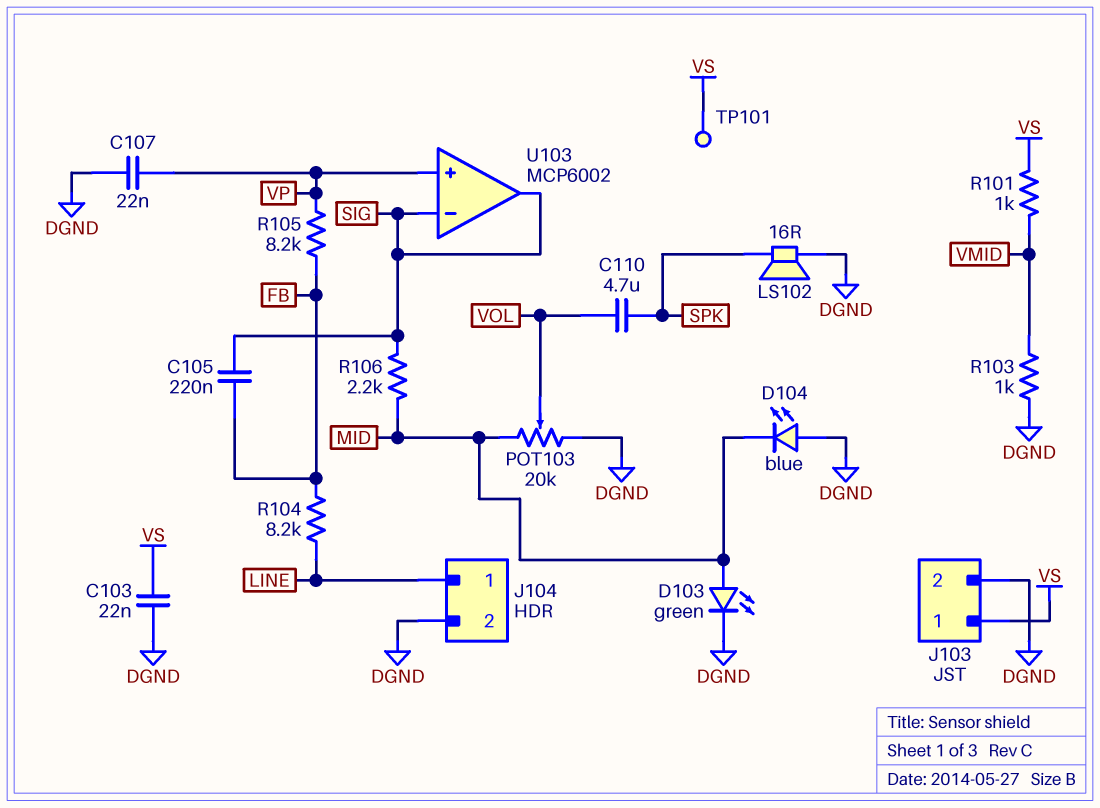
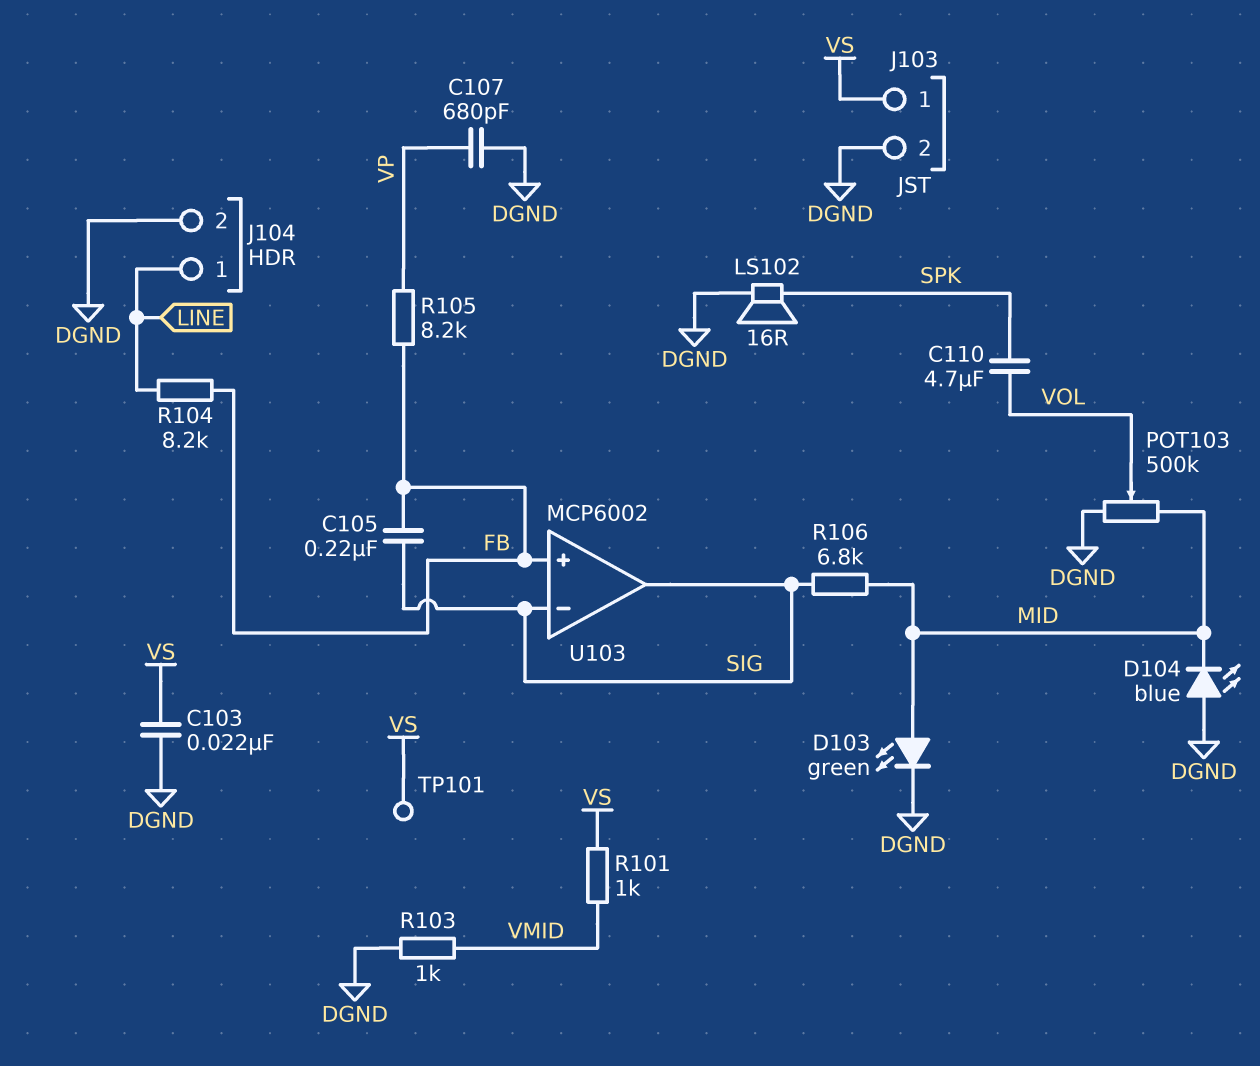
C107: 22nF (DGND, VP) -> 680pF (DGND, VP)
POT103: 20k (DGND, MID, wiper VOL) -> 500k (DGND, MID, wiper VOL)
R106: 2.2k (MID, SIG) -> 6.8k (MID, SIG)
U103 pin in+: VP -> FB

